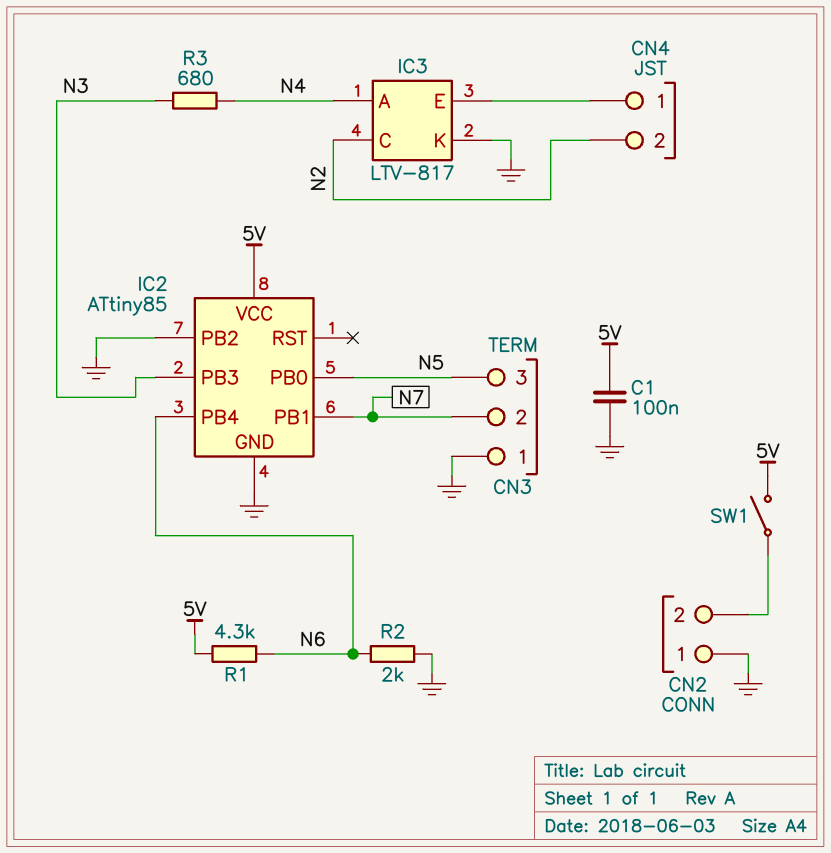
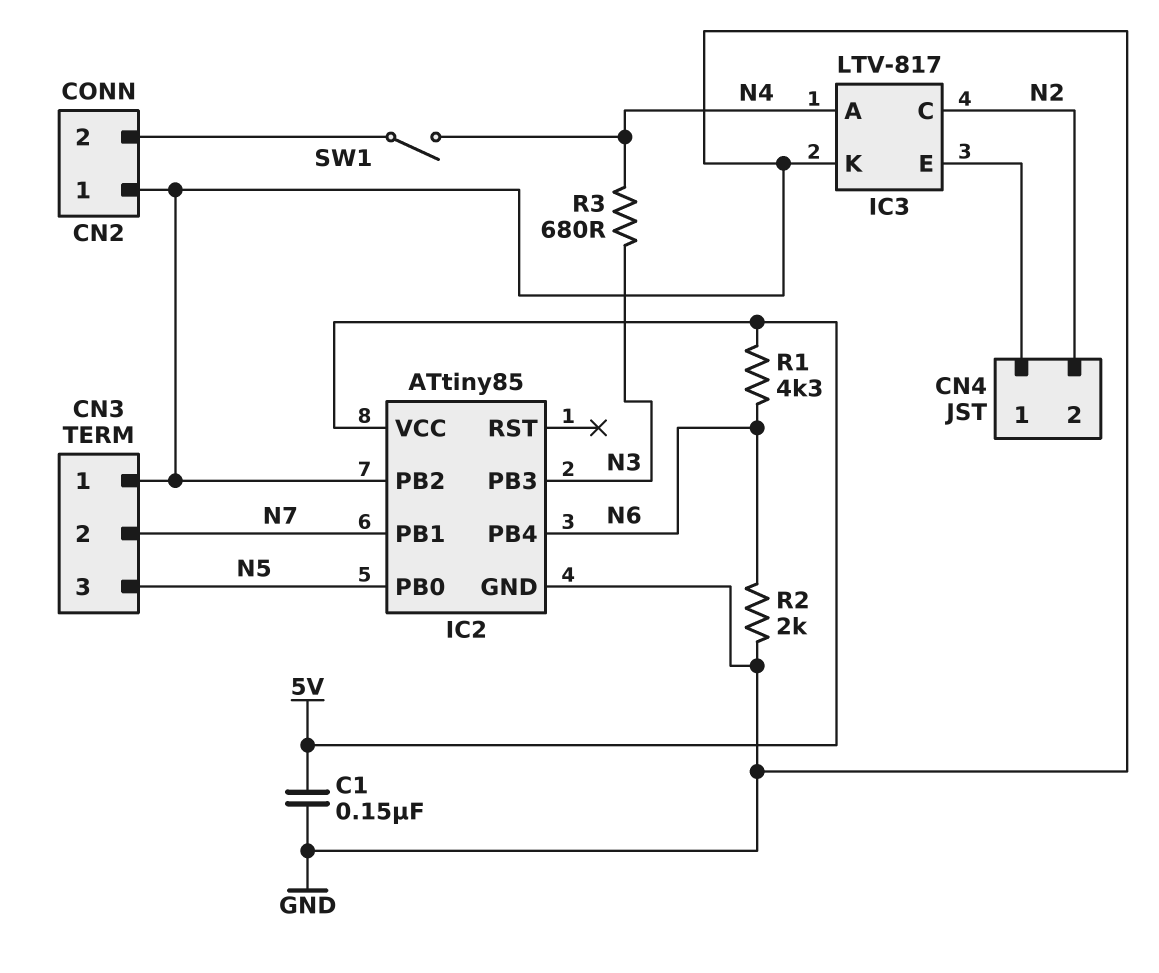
C1: 100nF (5V, GND) -> 150nF (5V, GND)
SW1: switch (5V, CN2/2) -> switch (CN2/2, N4)

